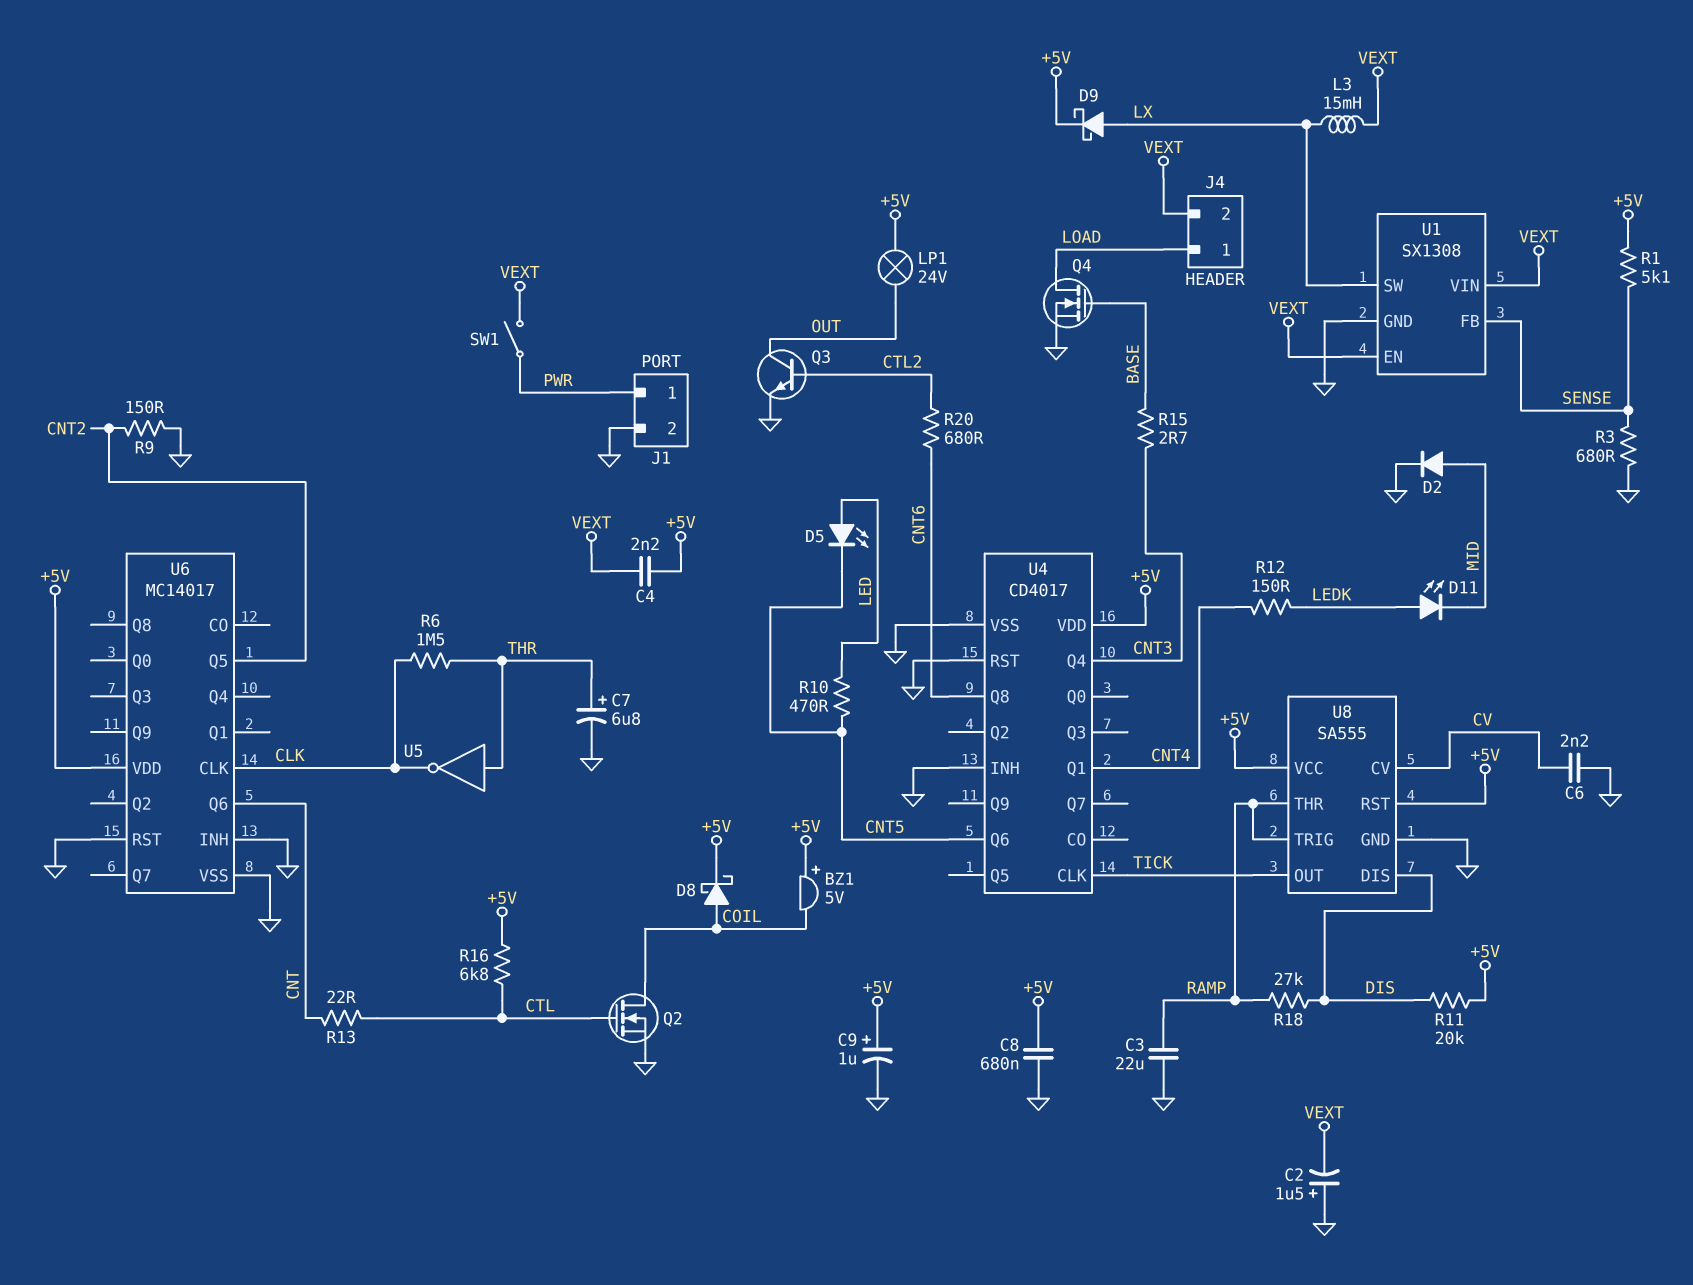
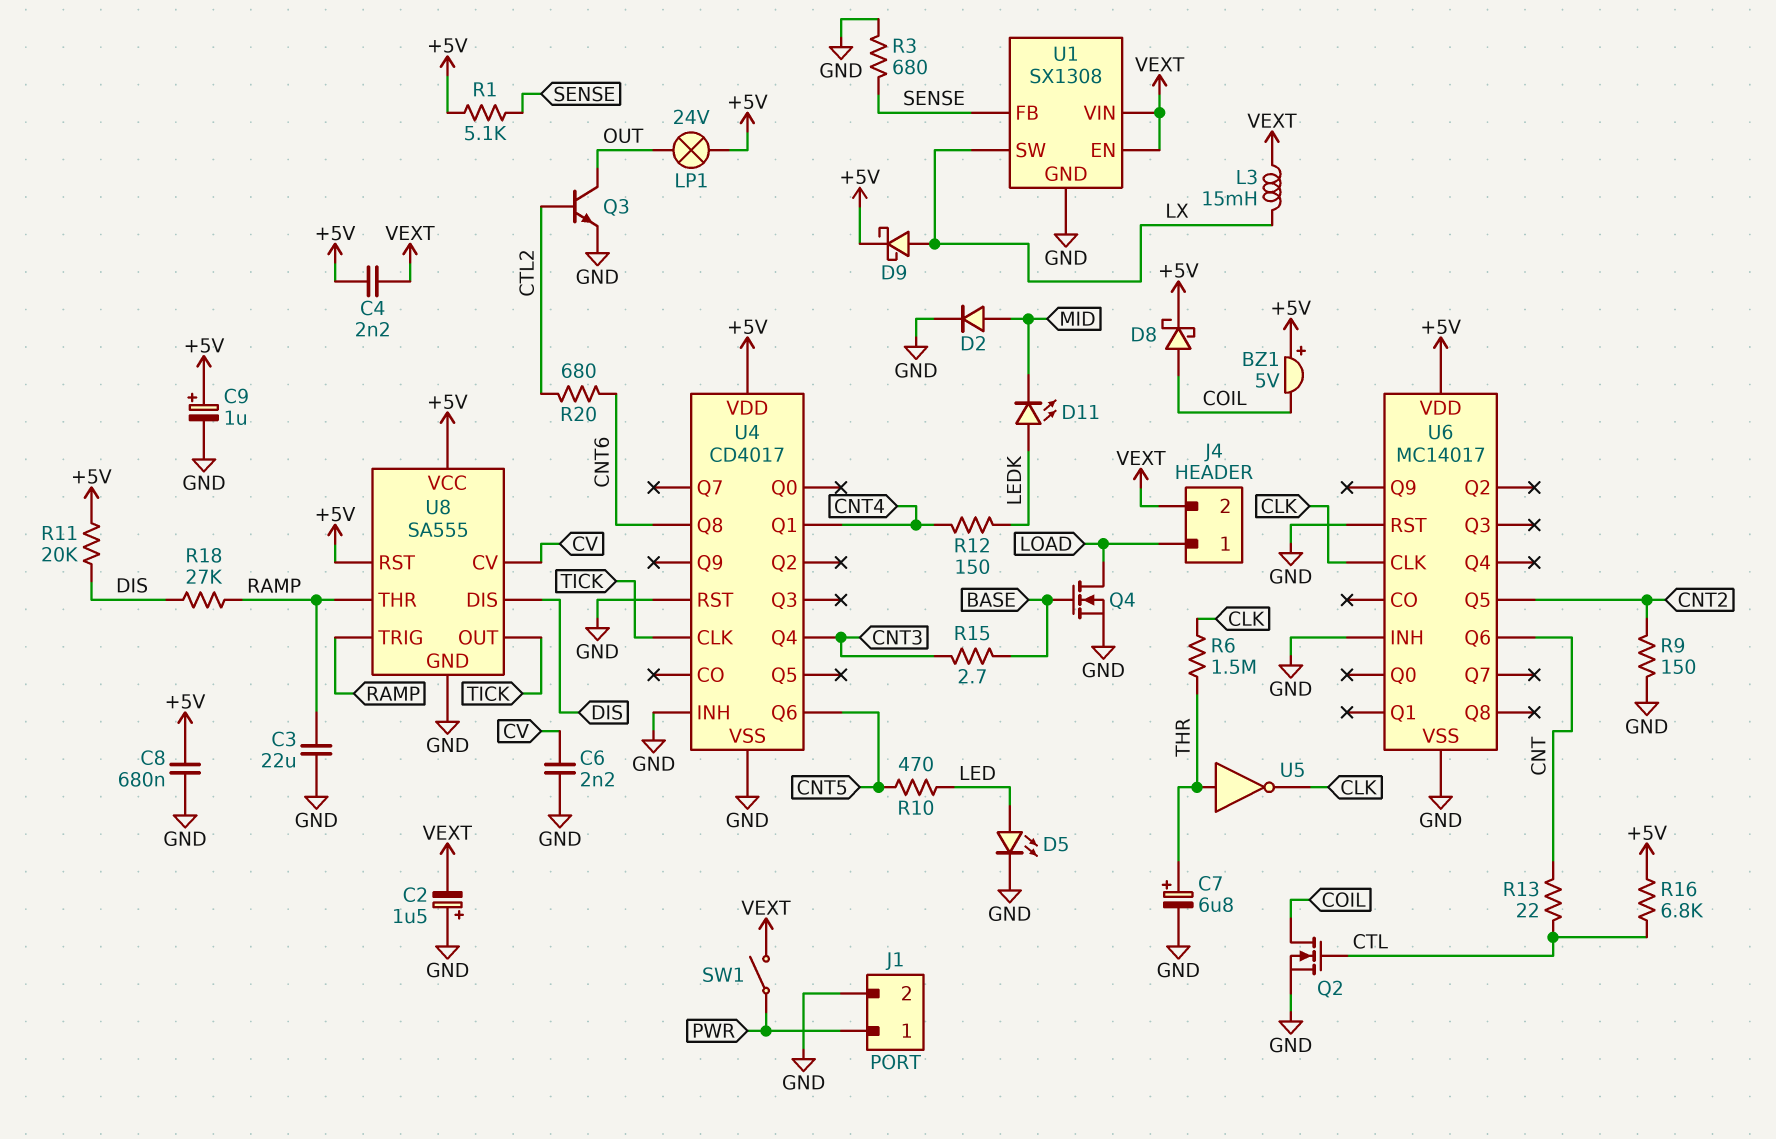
D5: LED (A LED, K CNT5) -> LED (A LED, K GND)

